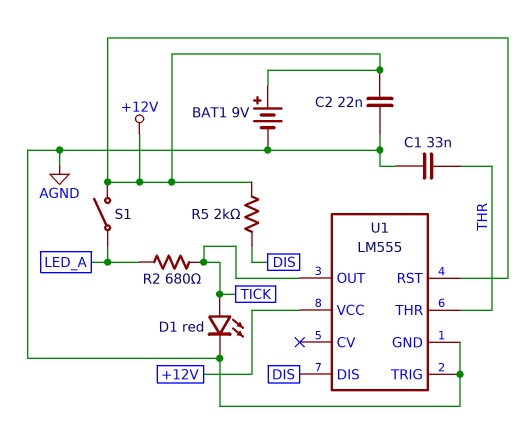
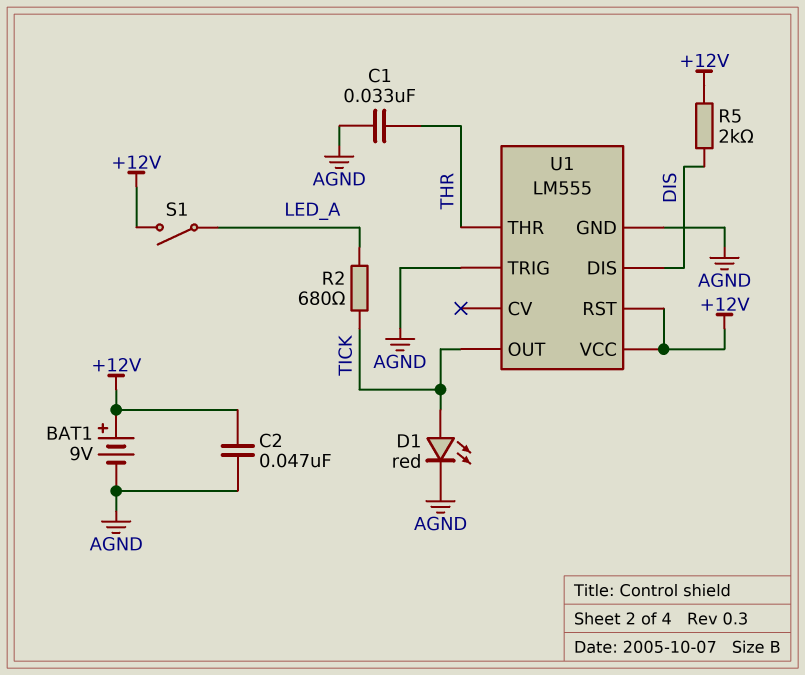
C2: 22nF (+12V, AGND) -> 47nF (+12V, AGND)

